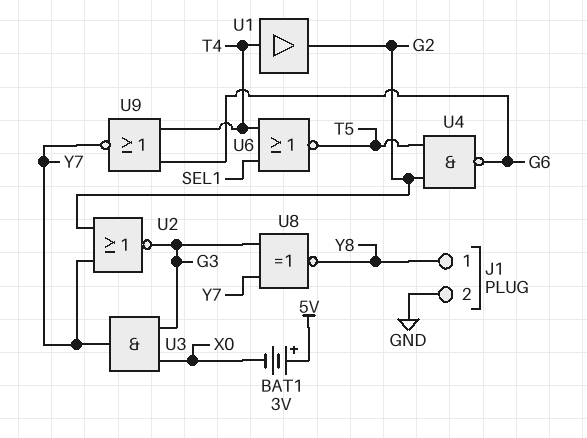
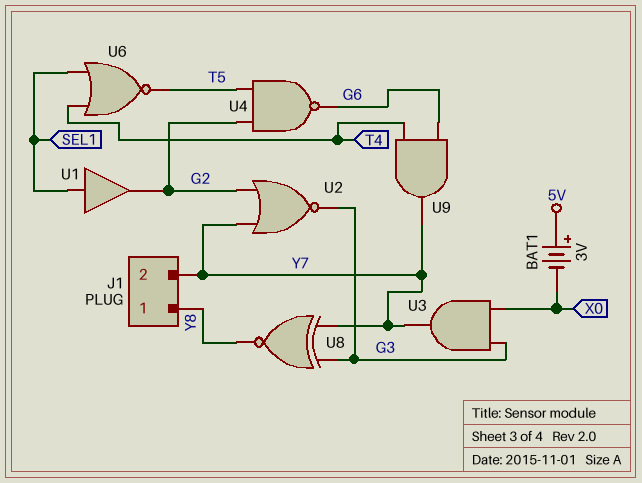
J1 pin 2: GND -> Y7
U1: buffer (in T4, out G2) -> buffer (in SEL1, out G2)
U9: NOR (in G6, in T4, out Y7) -> AND (in G6, in T4, out Y7)

